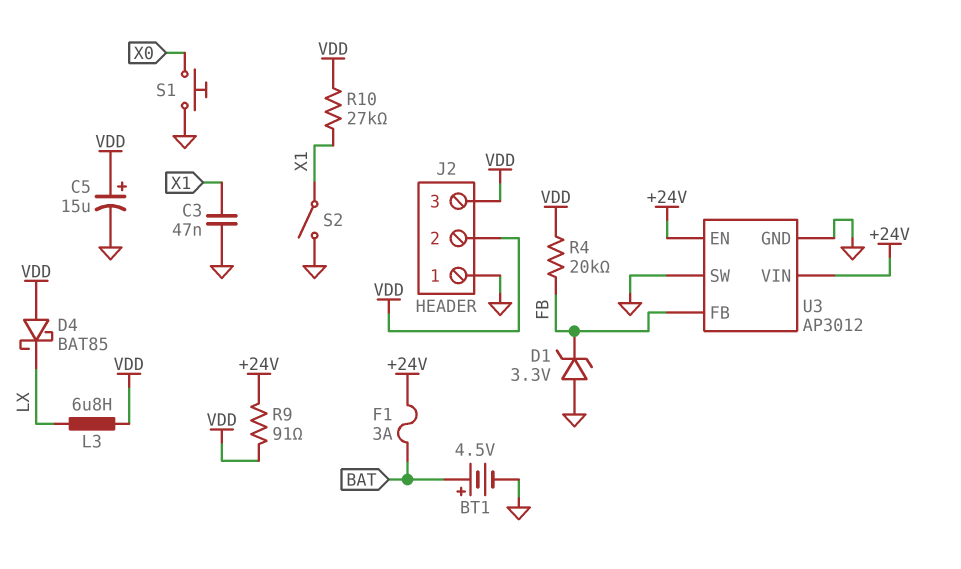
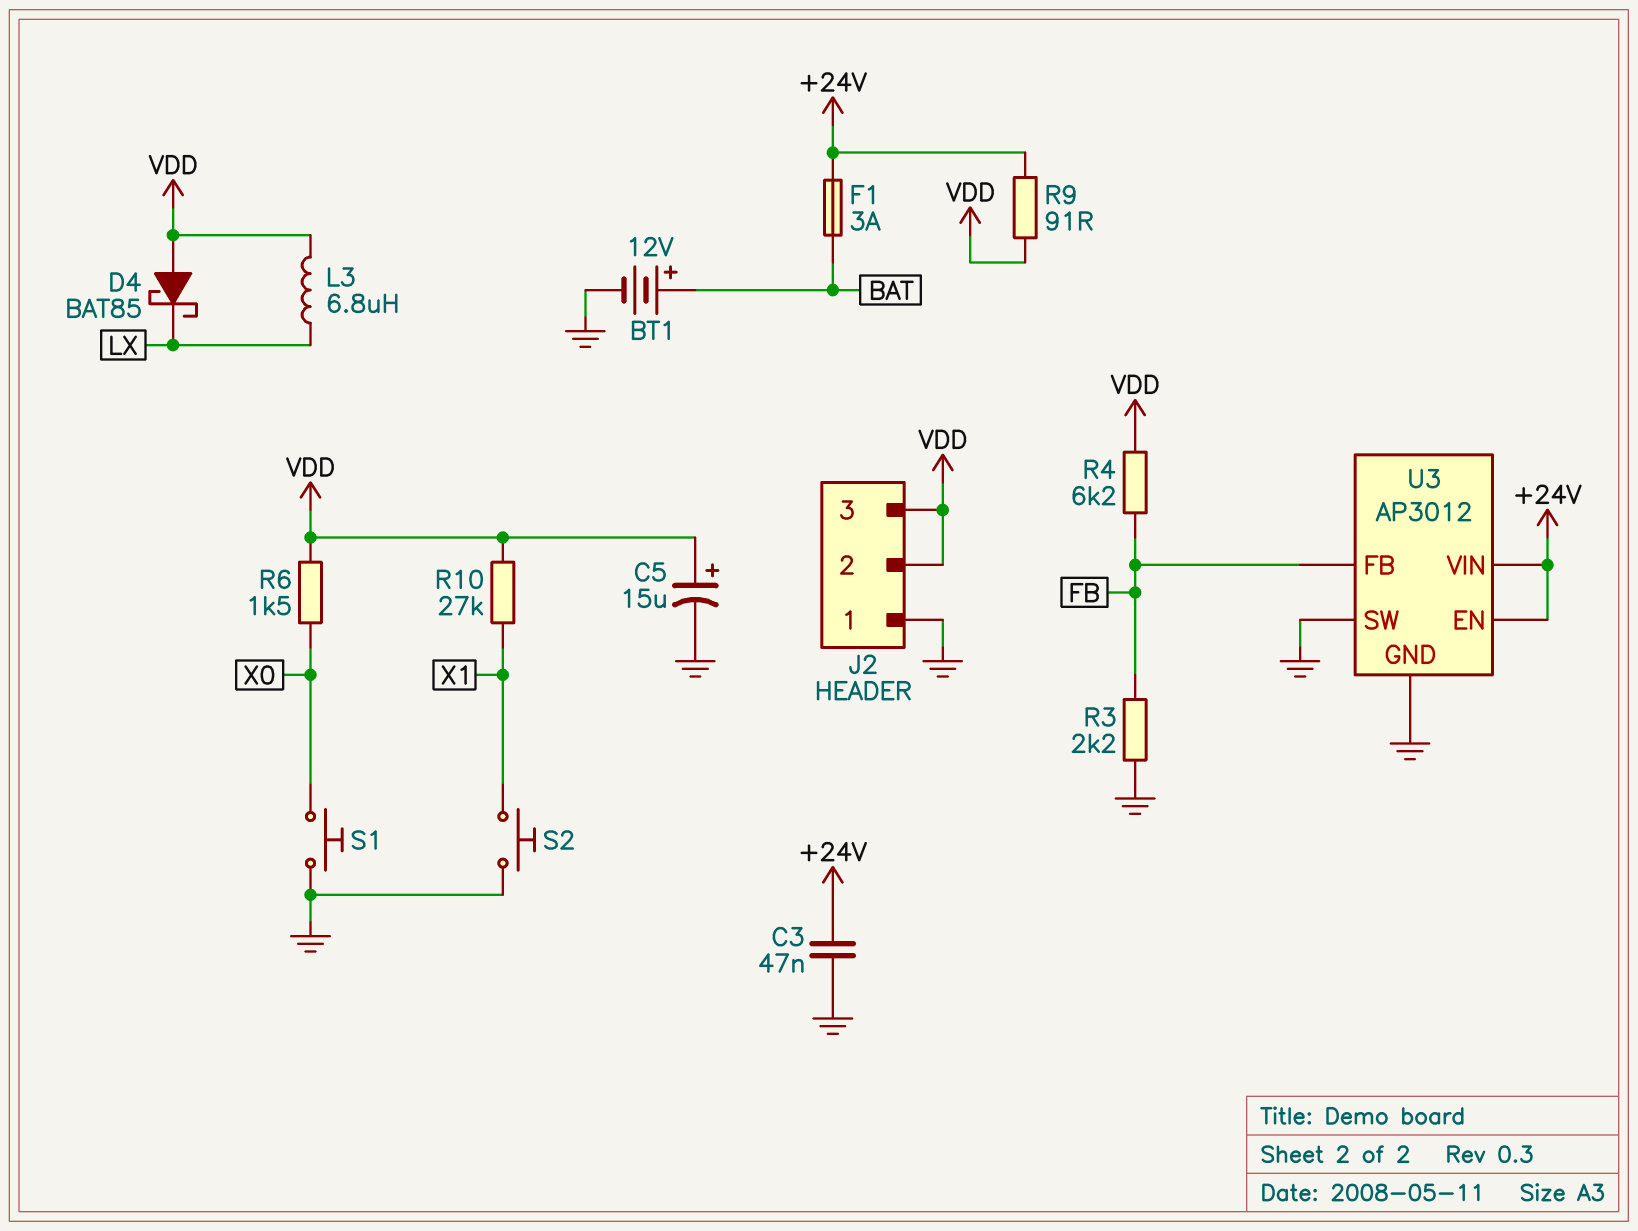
BT1: 4.5V (plus BAT, minus GND) -> 12V (plus BAT, minus GND)
C3: 47nF (GND, X1) -> 47nF (+24V, GND)
D1: zener 3.3V (A GND, K FB) -> none
R3: none -> 2.2k (FB, GND)
R4: 20k (FB, VDD) -> 6.2k (FB, VDD)
R6: none -> 1.5k (VDD, X0)
S2: switch (GND, X1) -> button (GND, X1)

